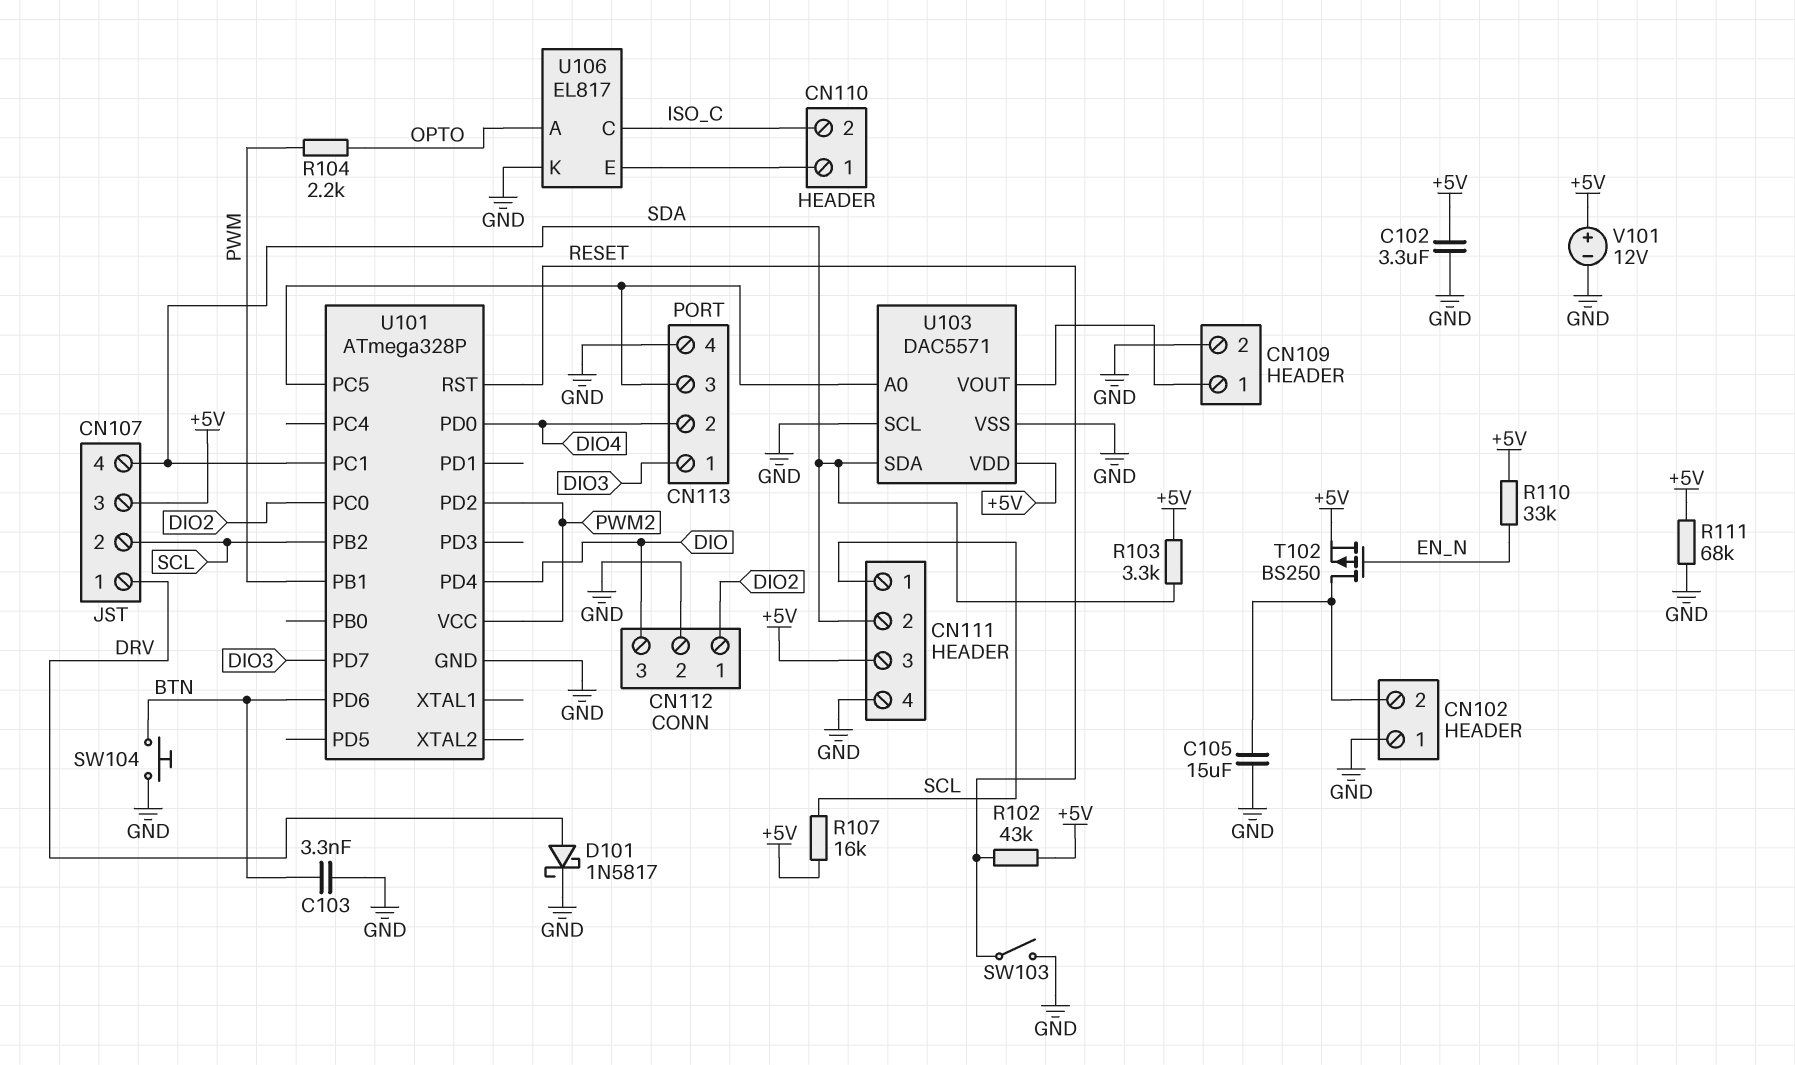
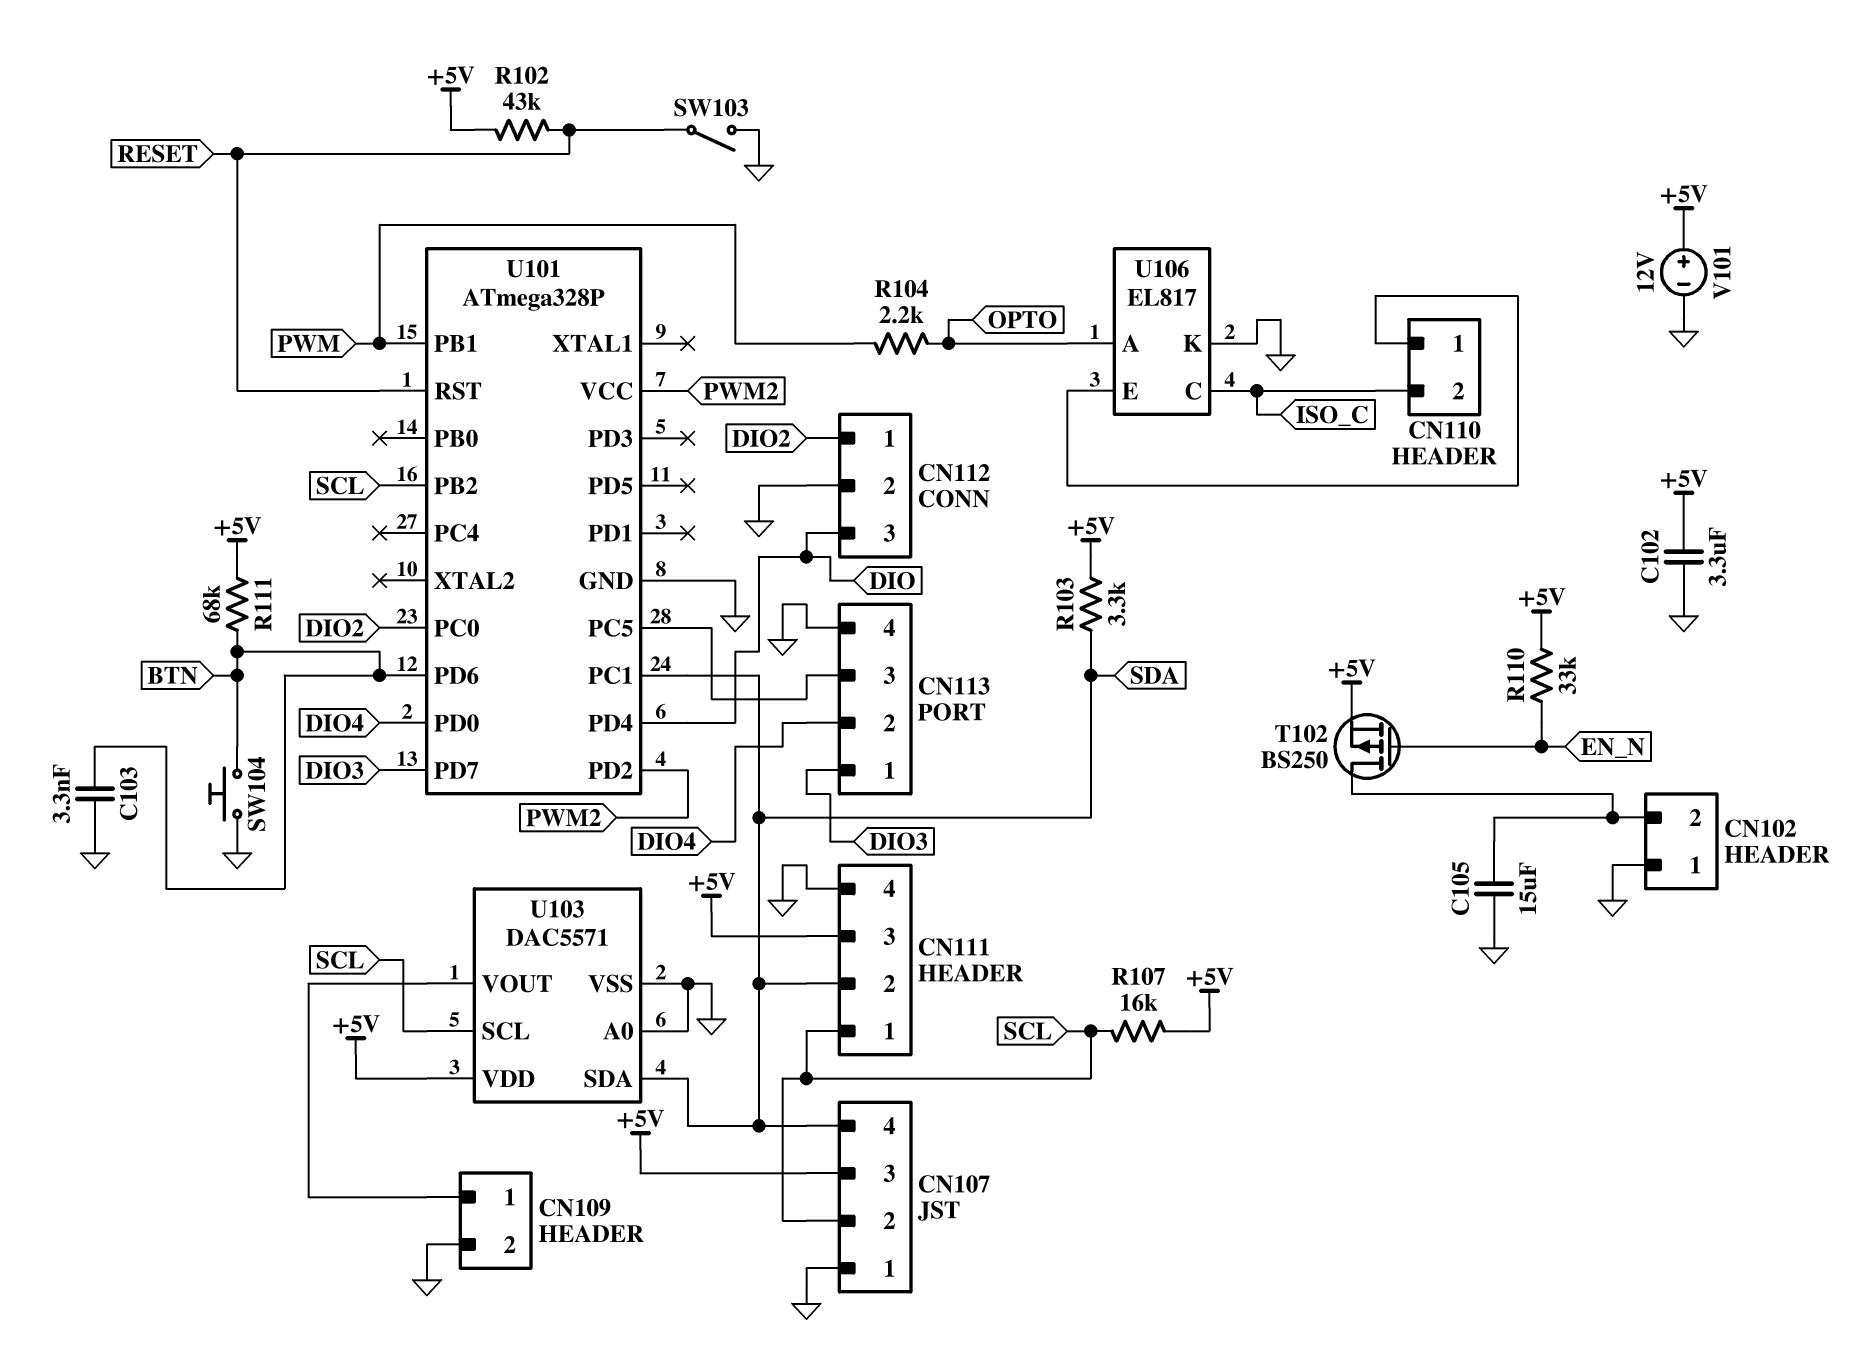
CN107 pin 1: DRV -> GND
D101: schottky 1N5817 (A DRV, K GND) -> none
R111: 68k (+5V, GND) -> 68k (+5V, BTN)
U103 pin A0: CN113/3 -> GND
U103 pin SCL: GND -> SCL

